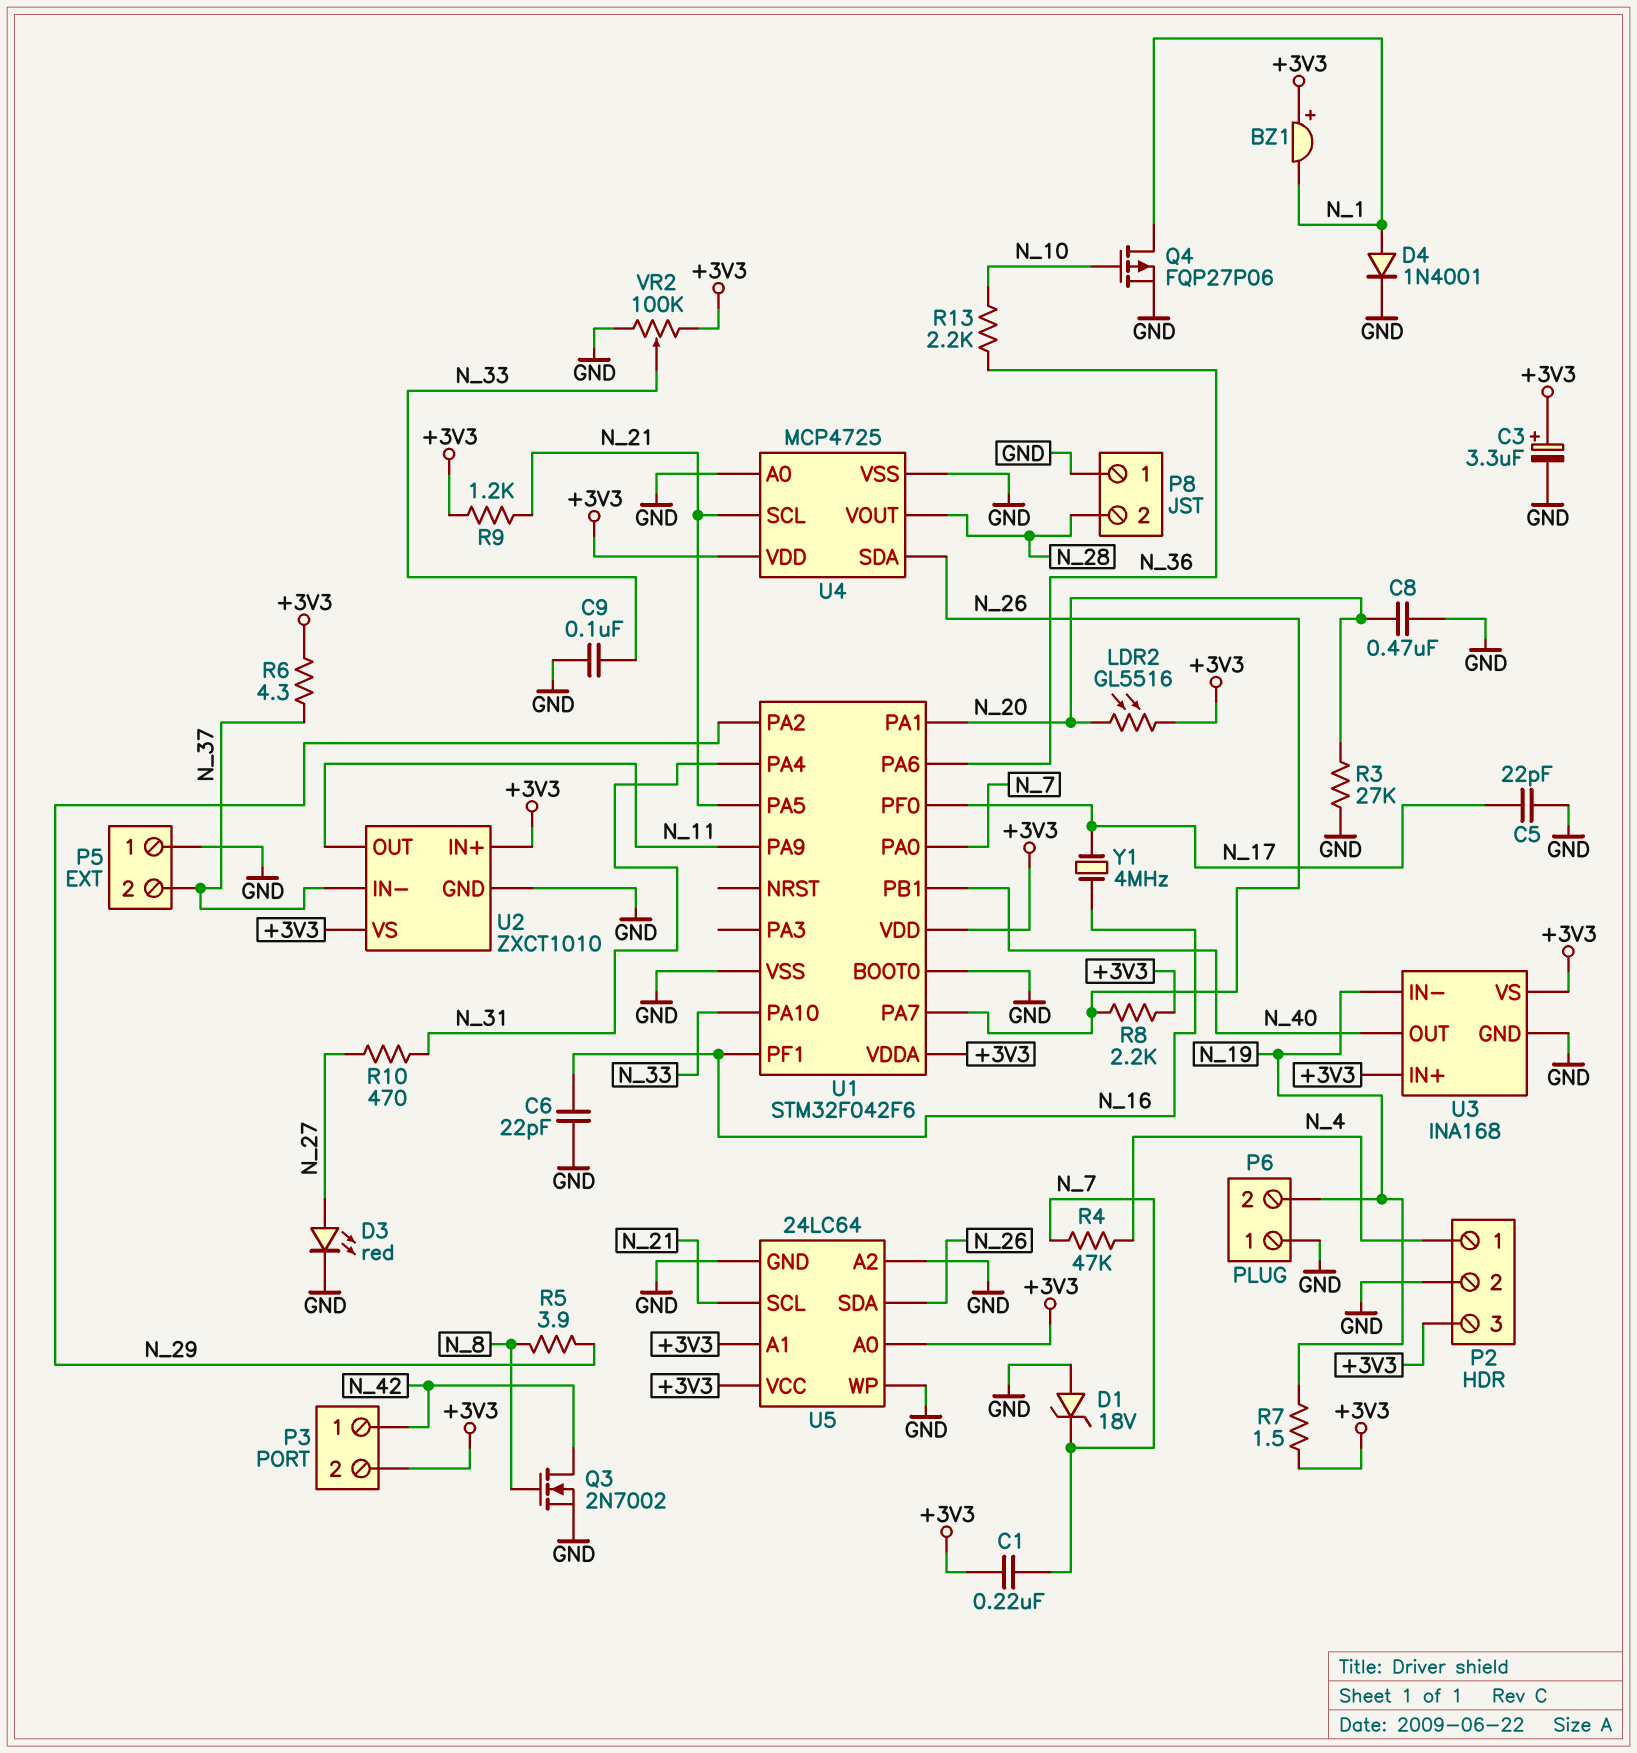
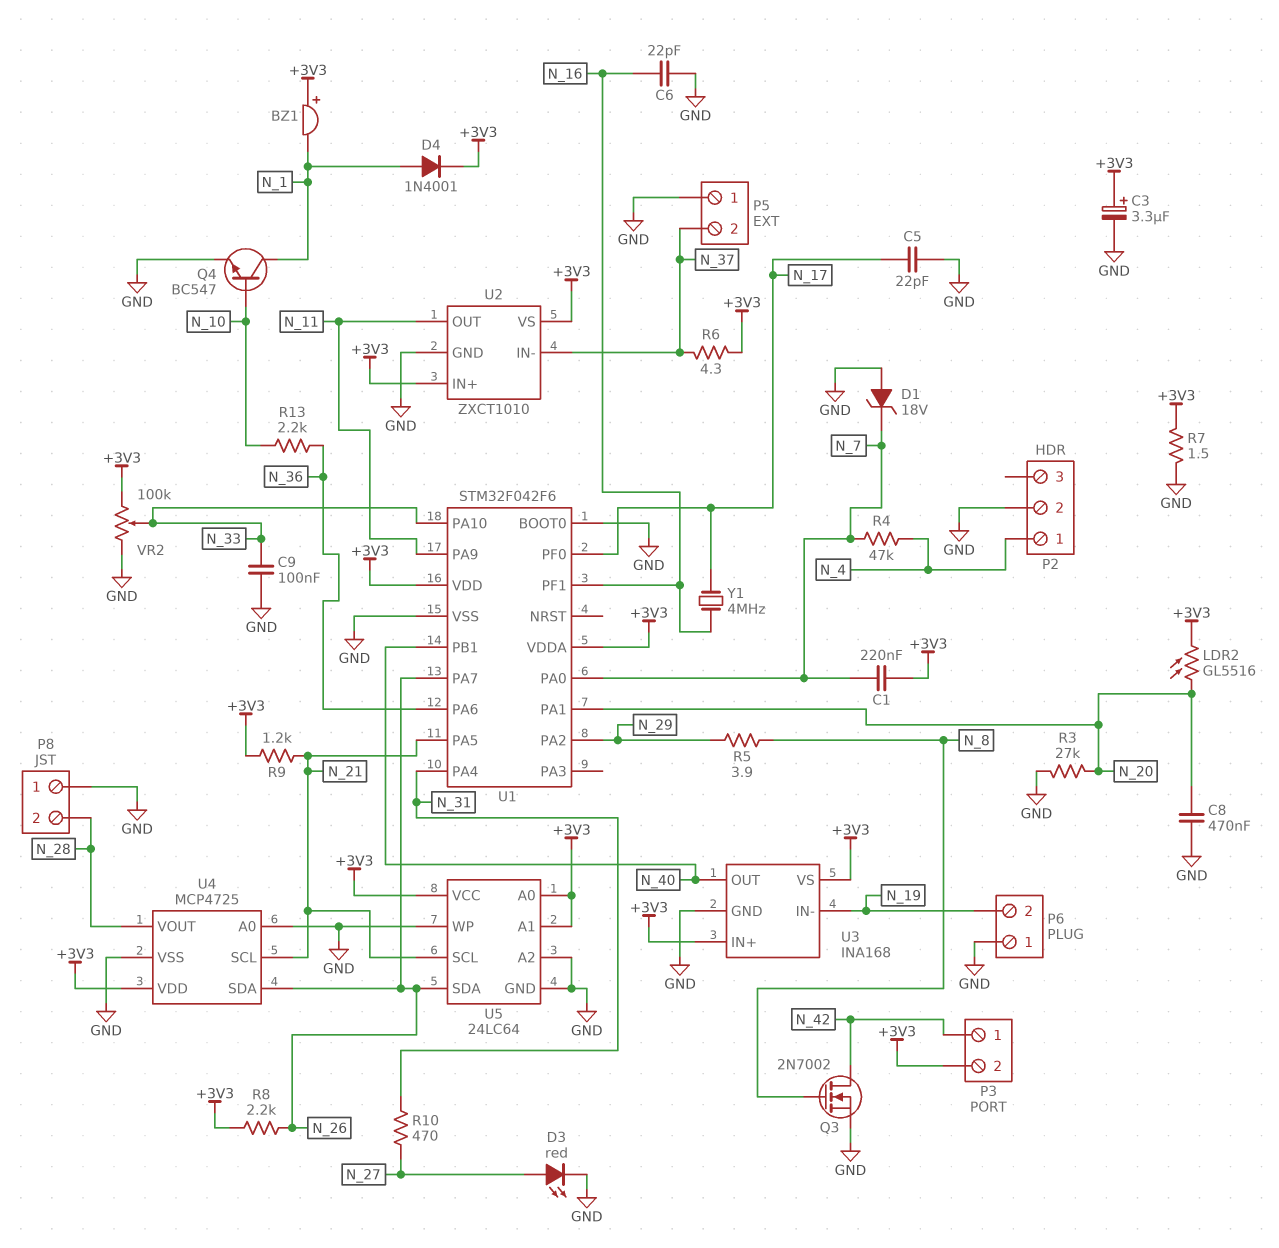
D4: diode 1N4001 (A N_1, K GND) -> diode 1N4001 (A N_1, K +3V3)
P2 pin 3: +3V3 -> none
Q4: PMOS FQP27P06 (G N_10, D N_1, S GND) -> NPN BC547 (B N_10, C N_1, E GND)
R7: 1.5 (+3V3, N_19) -> 1.5 (+3V3, GND)

